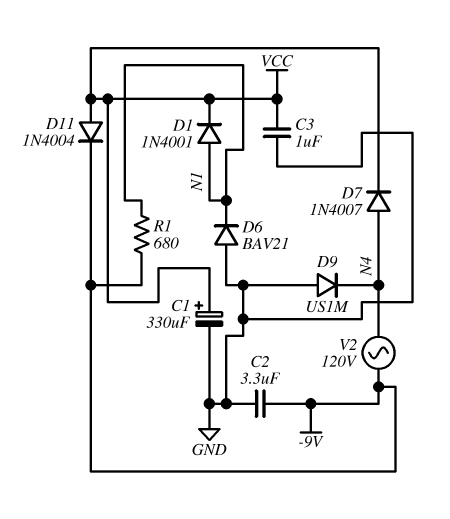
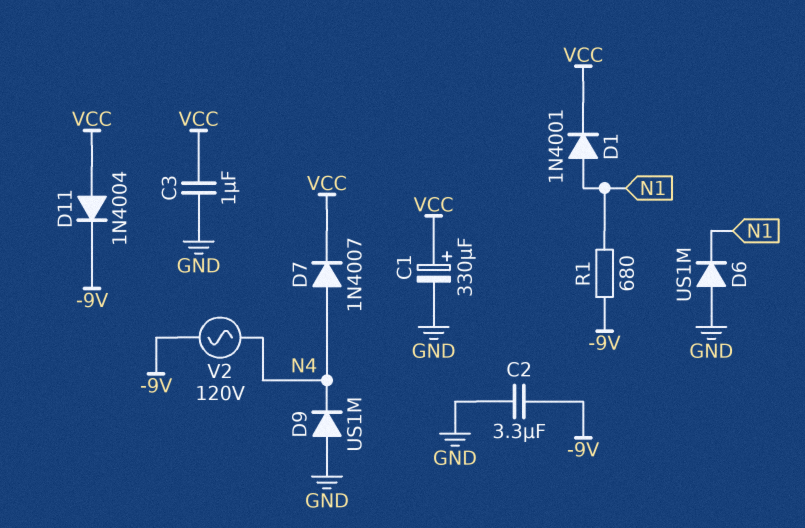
D6: diode BAV21 (A GND, K N1) -> diode US1M (A GND, K N1)

